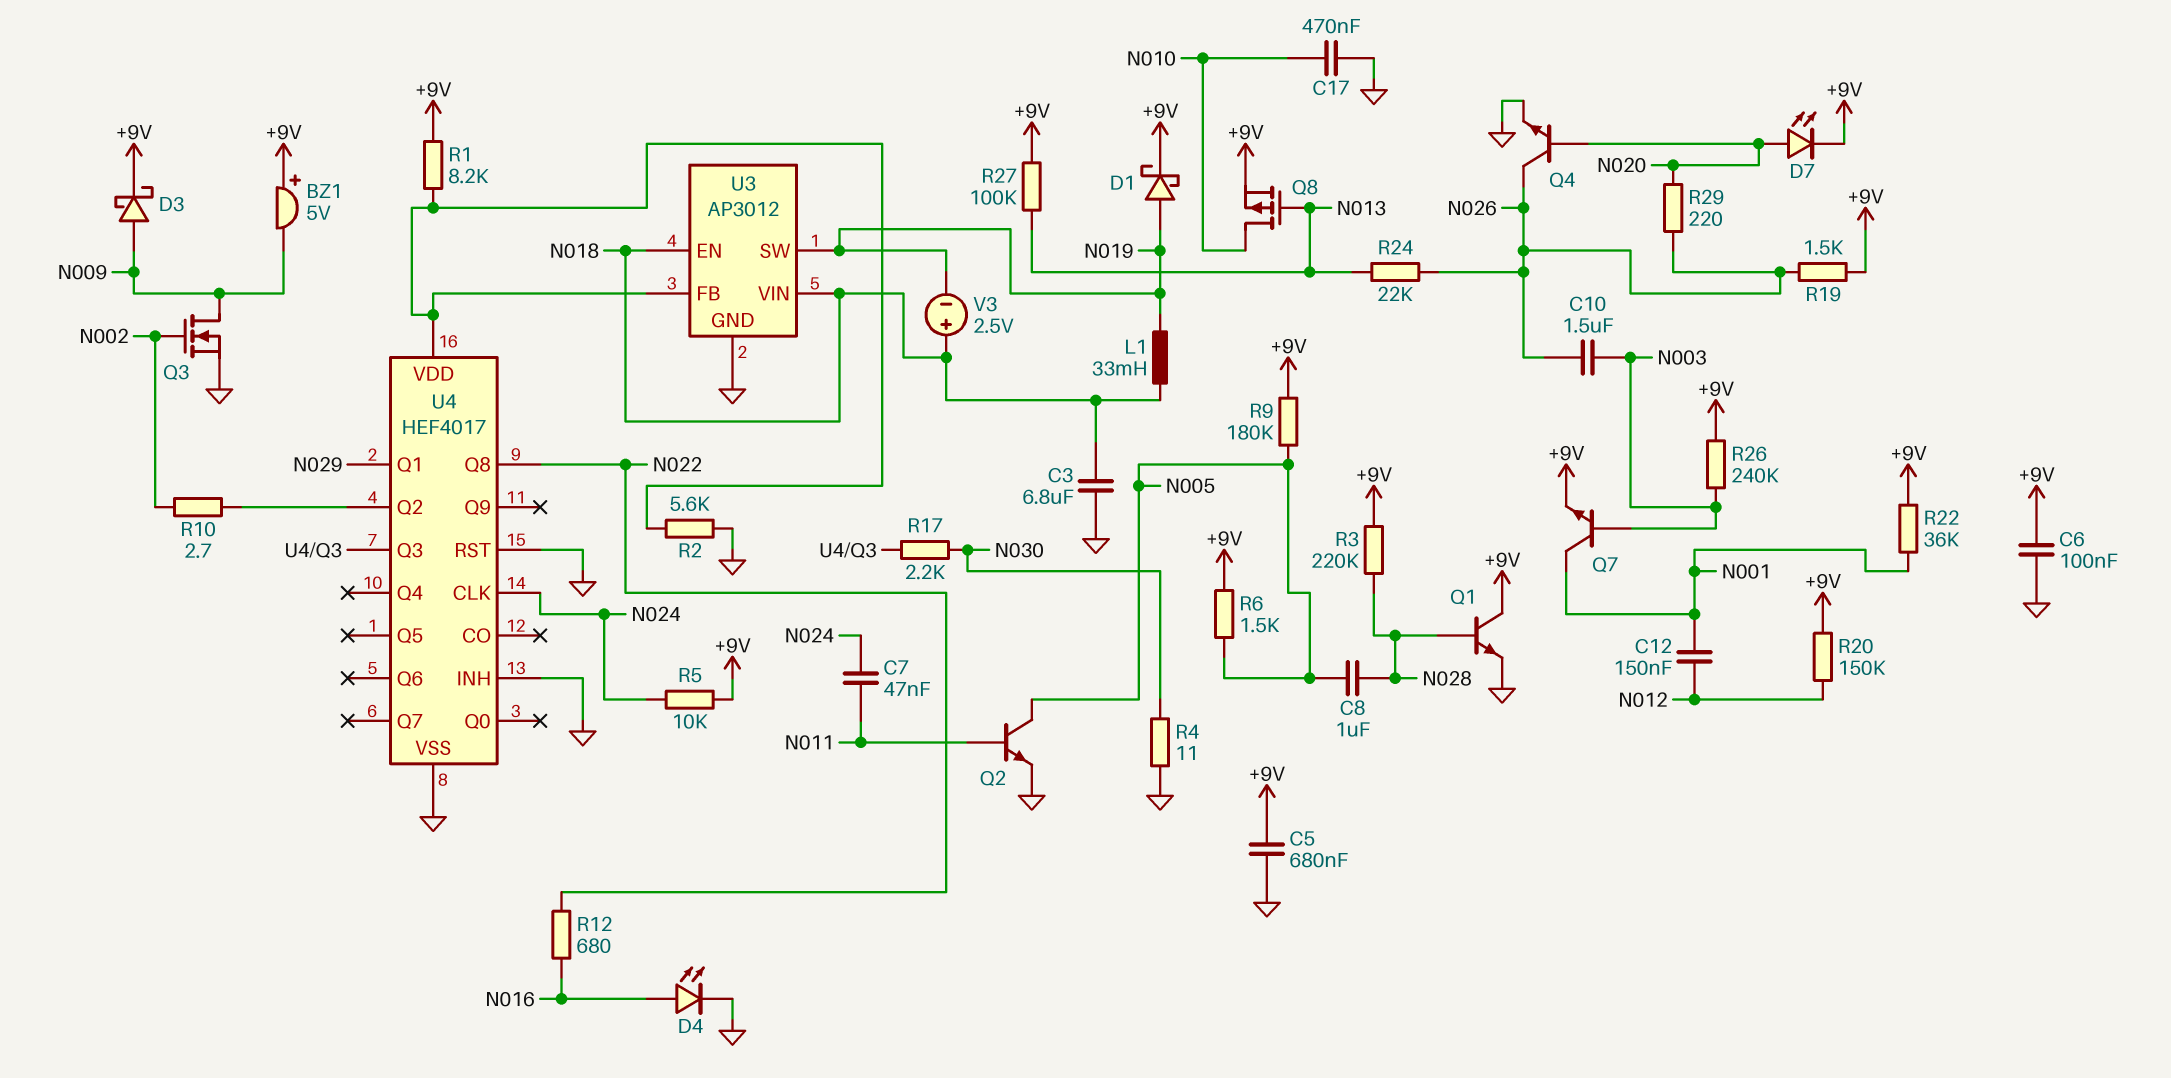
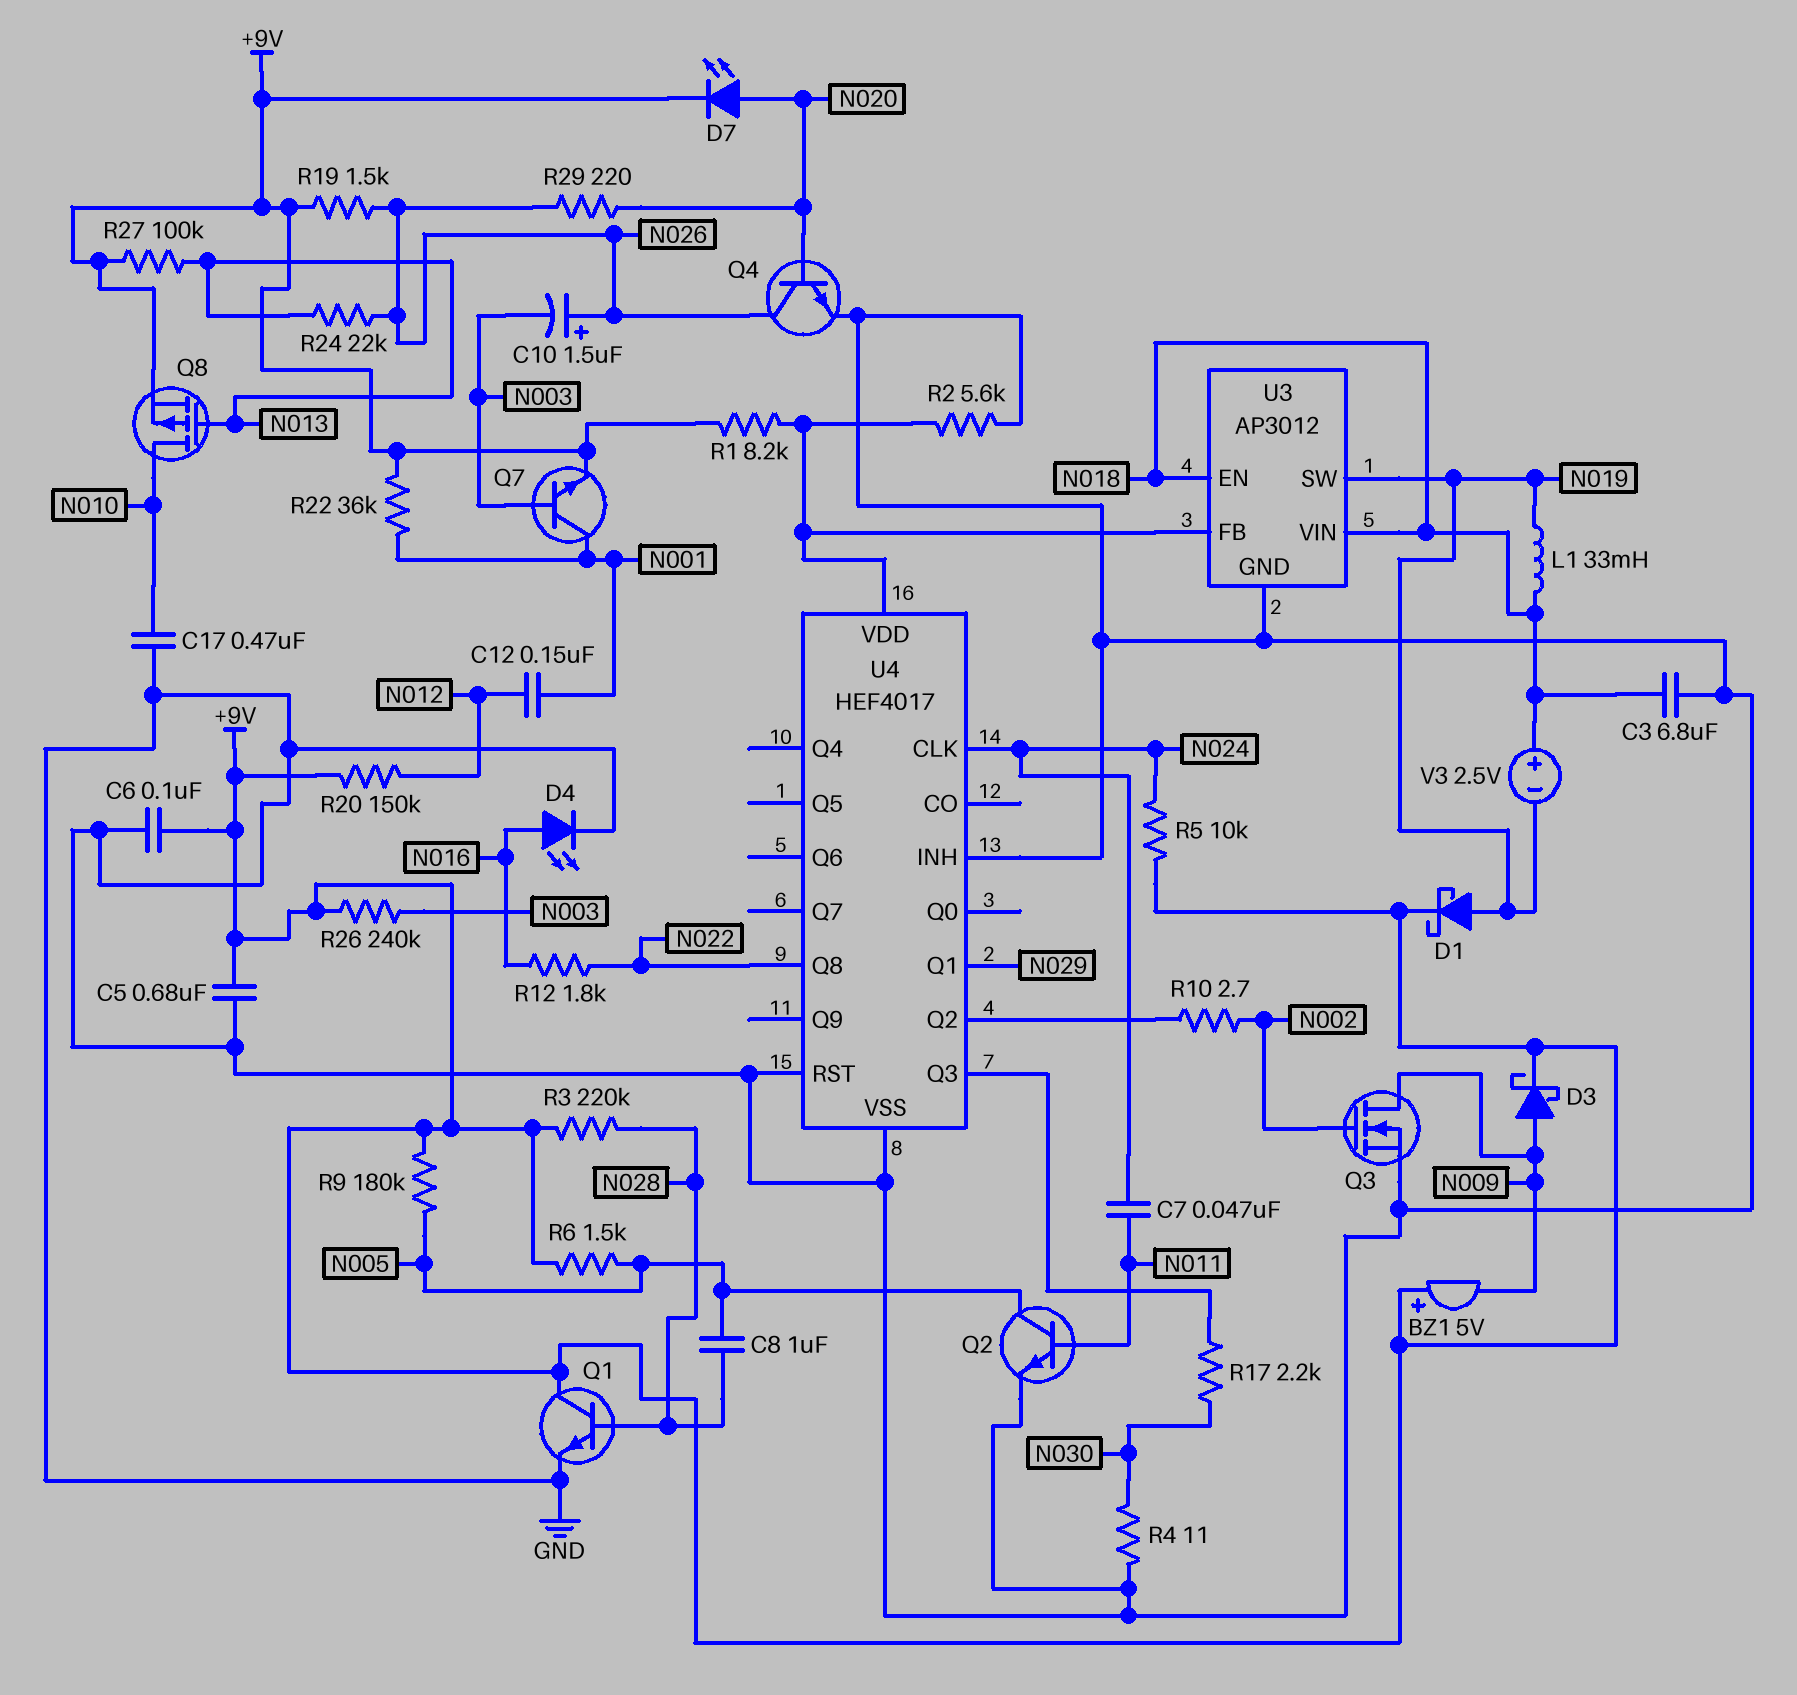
C10: 1.5uF (N003, N026) -> 1.5uF (plus N026, minus N003)
R12: 680 (N016, N022) -> 1.8k (N016, N022)

